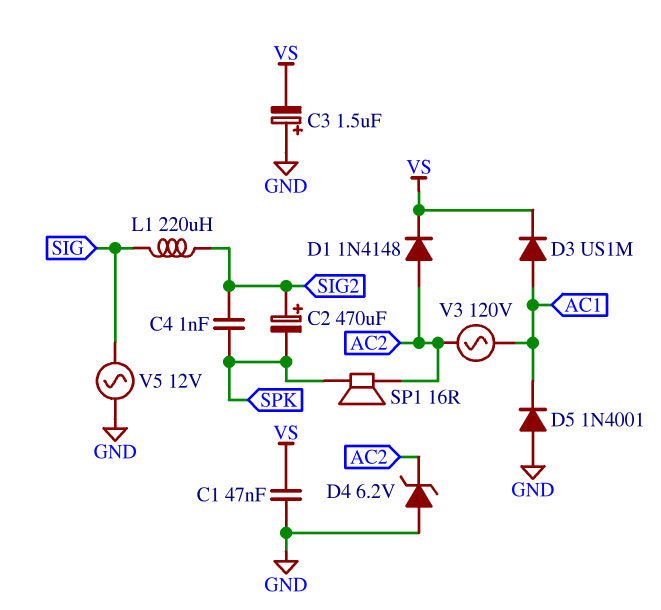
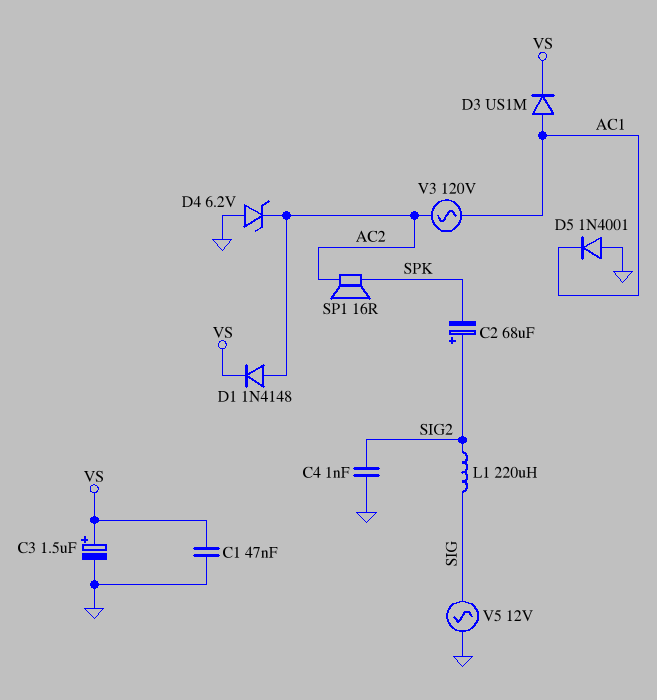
C2: 470uF (plus SIG2, minus SPK) -> 68uF (plus SIG2, minus SPK)
C3: 1.5uF (plus GND, minus VS) -> 1.5uF (plus VS, minus GND)
C4: 1nF (SIG2, SPK) -> 1nF (GND, SIG2)

